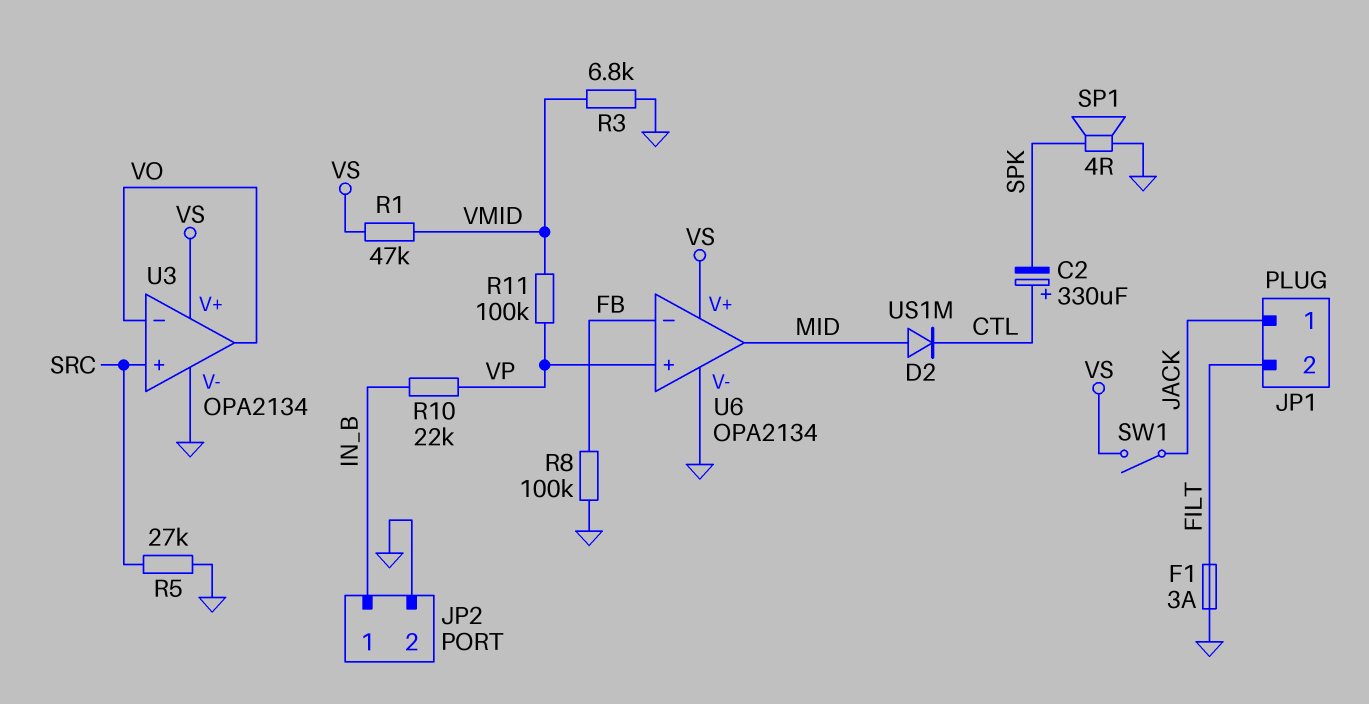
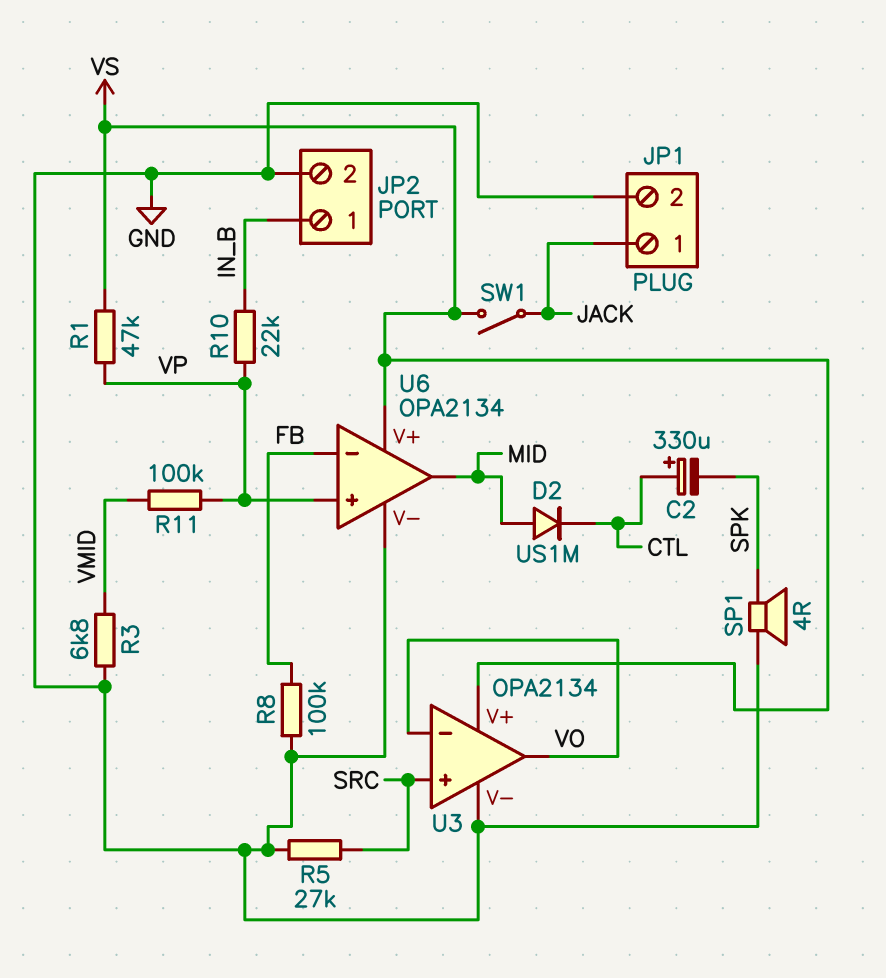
F1: 3A (FILT, GND) -> none
JP1 pin 2: FILT -> GND
R1: 47k (VMID, VS) -> 47k (VP, VS)

